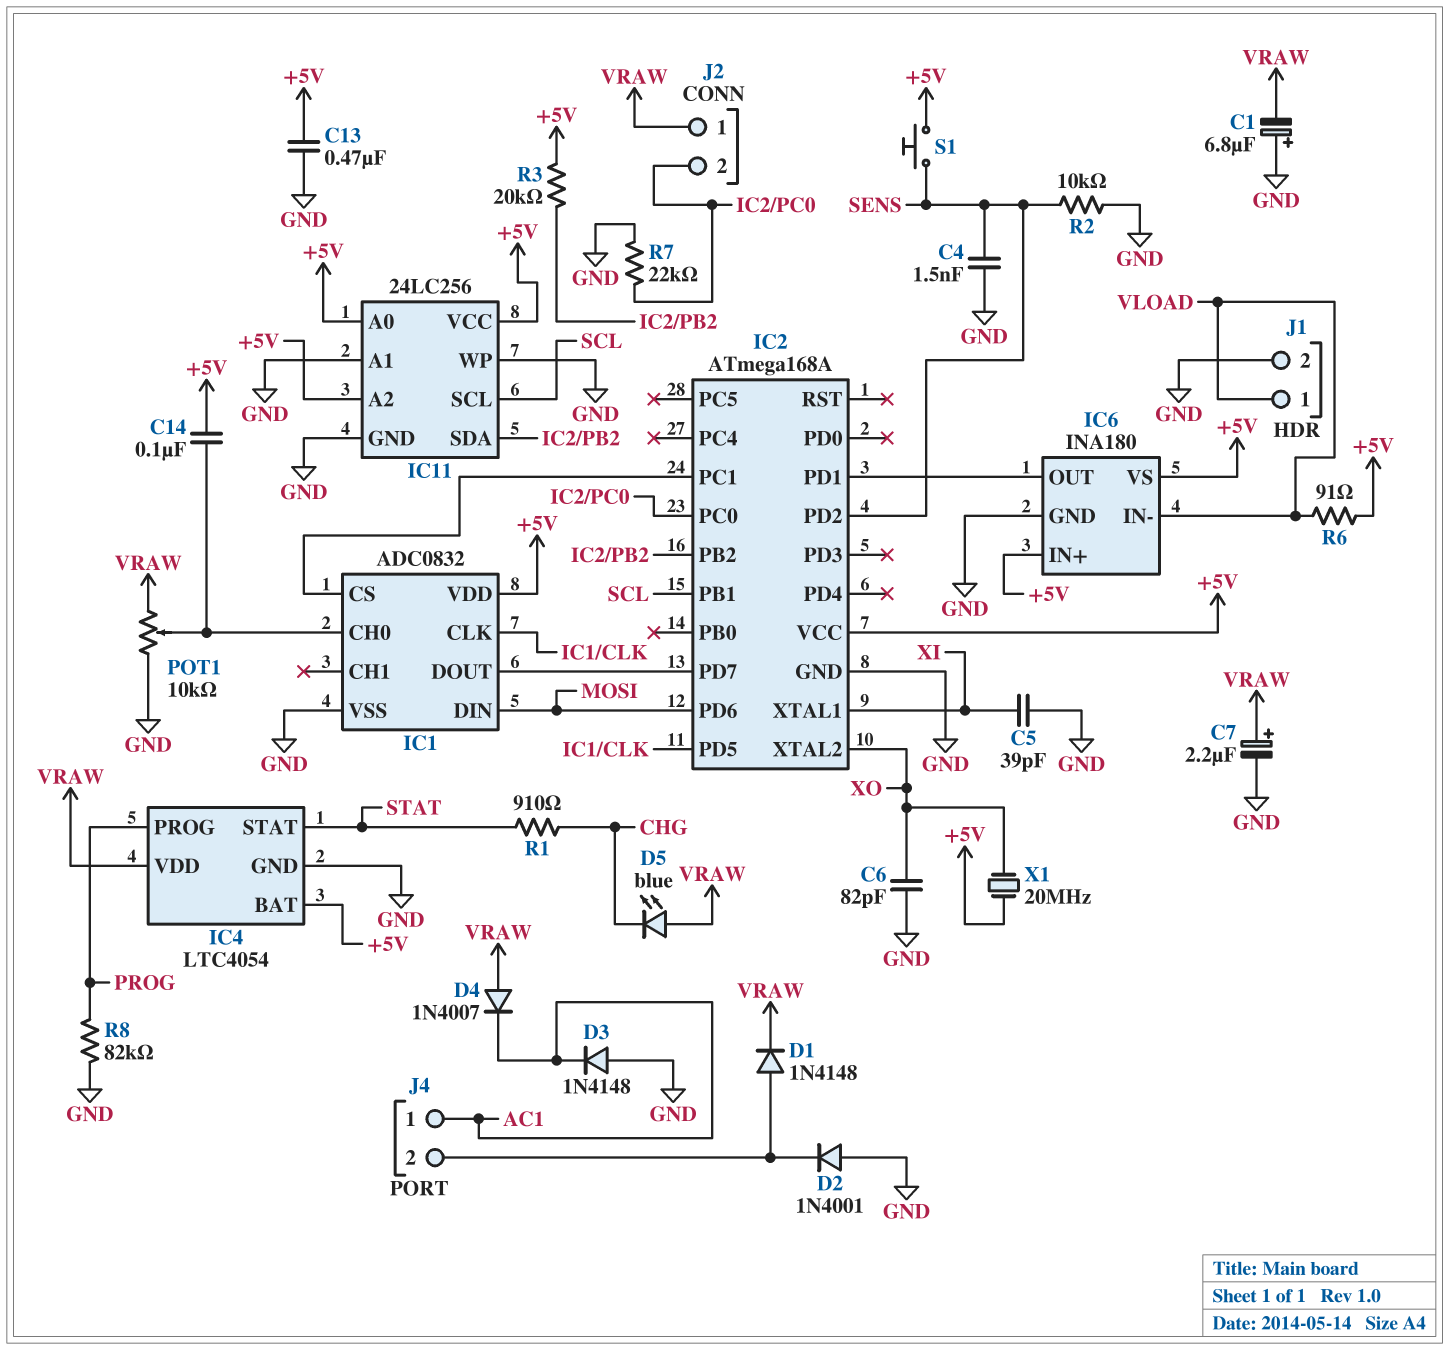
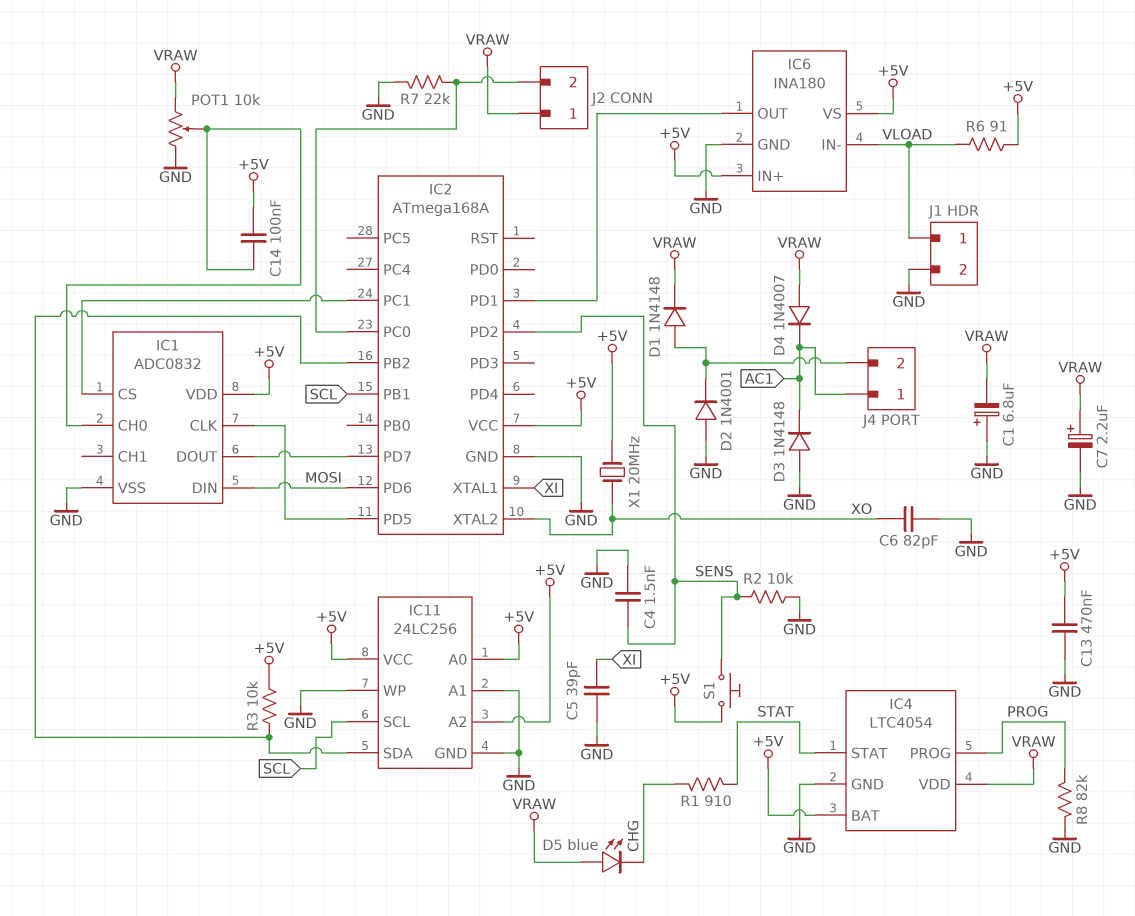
R3: 20k (+5V, IC2/PB2) -> 10k (+5V, IC2/PB2)

